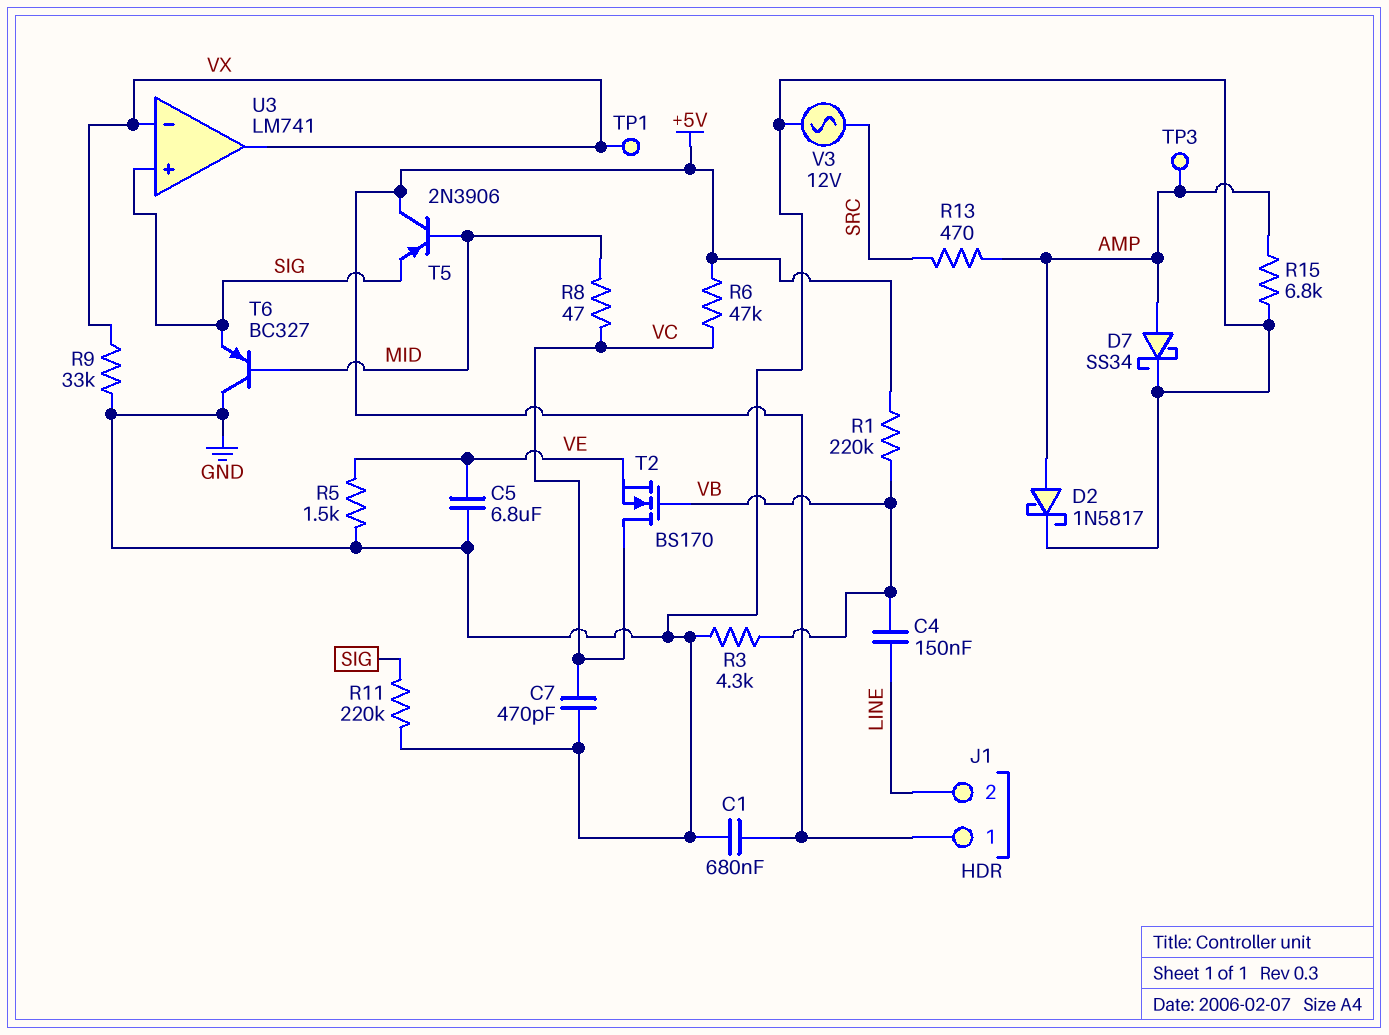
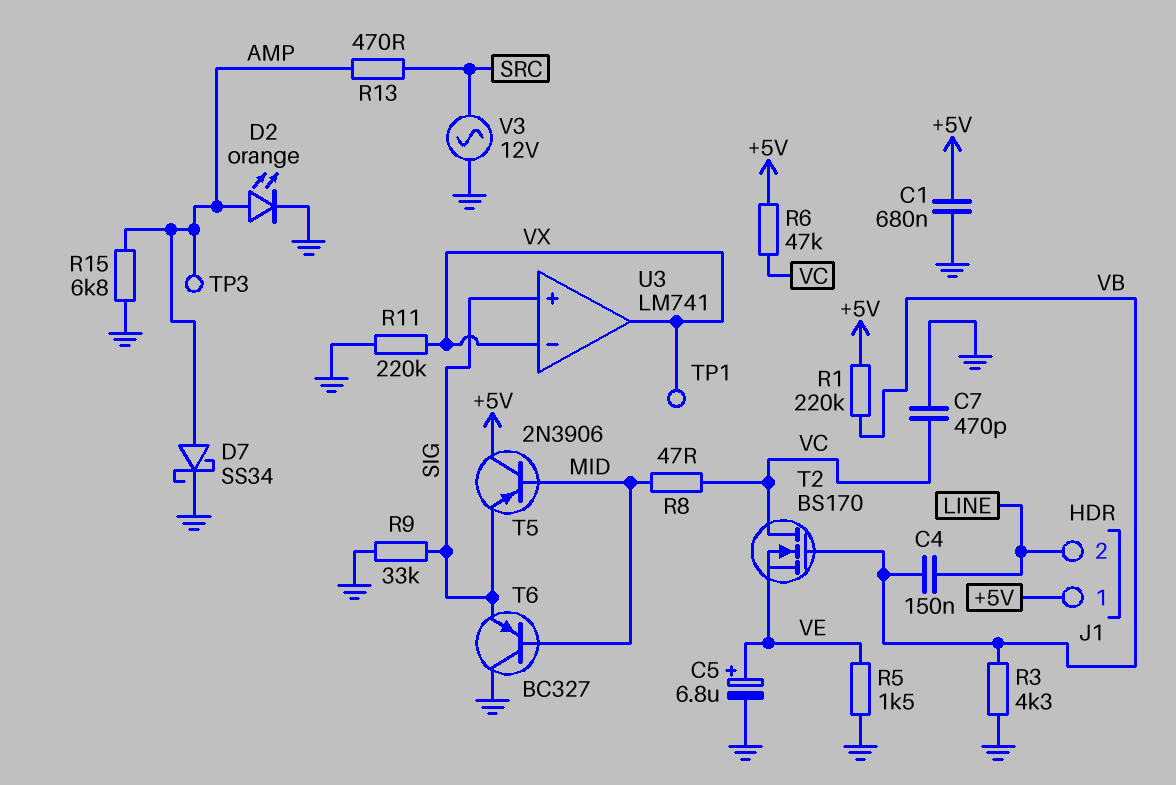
C5: 6.8uF (GND, VE) -> 6.8uF (plus VE, minus GND)
D2: schottky 1N5817 (A AMP, K GND) -> LED orange (A AMP, K GND)
R9: 33k (GND, VX) -> 33k (GND, SIG)
R11: 220k (GND, SIG) -> 220k (GND, VX)

